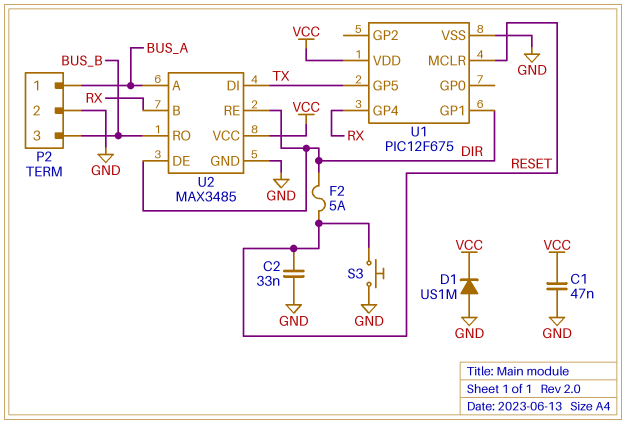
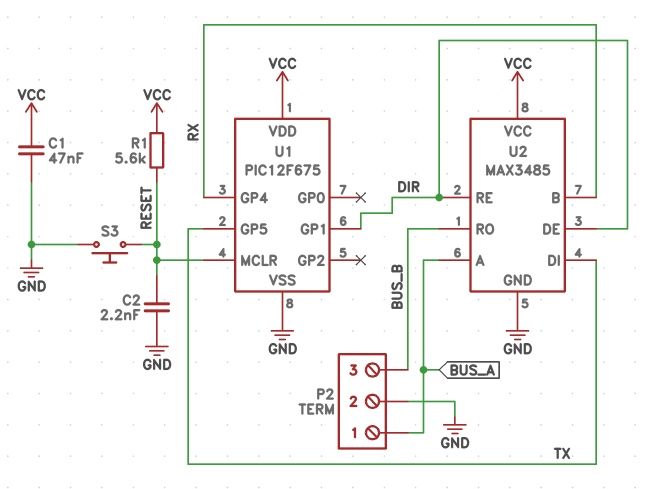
C2: 33nF (GND, RESET) -> 2.2nF (GND, RESET)
D1: diode US1M (A GND, K VCC) -> none
F2: 5A (DIR, RESET) -> none
R1: none -> 5.6k (RESET, VCC)

